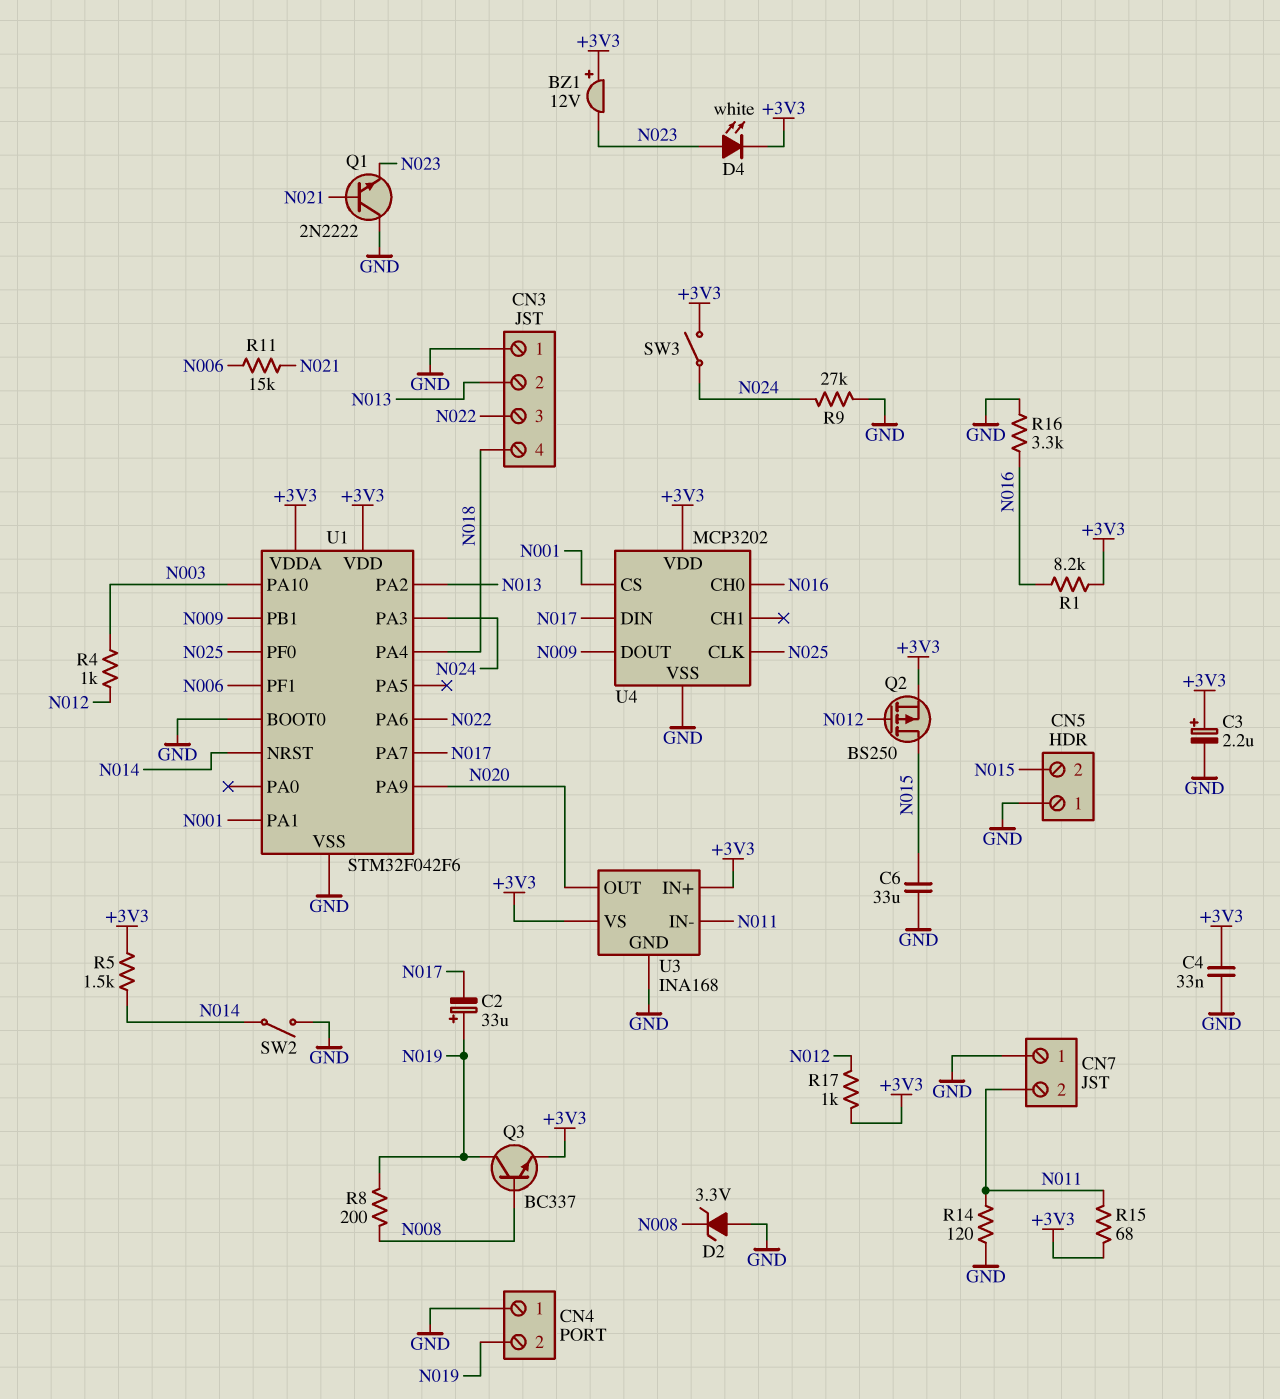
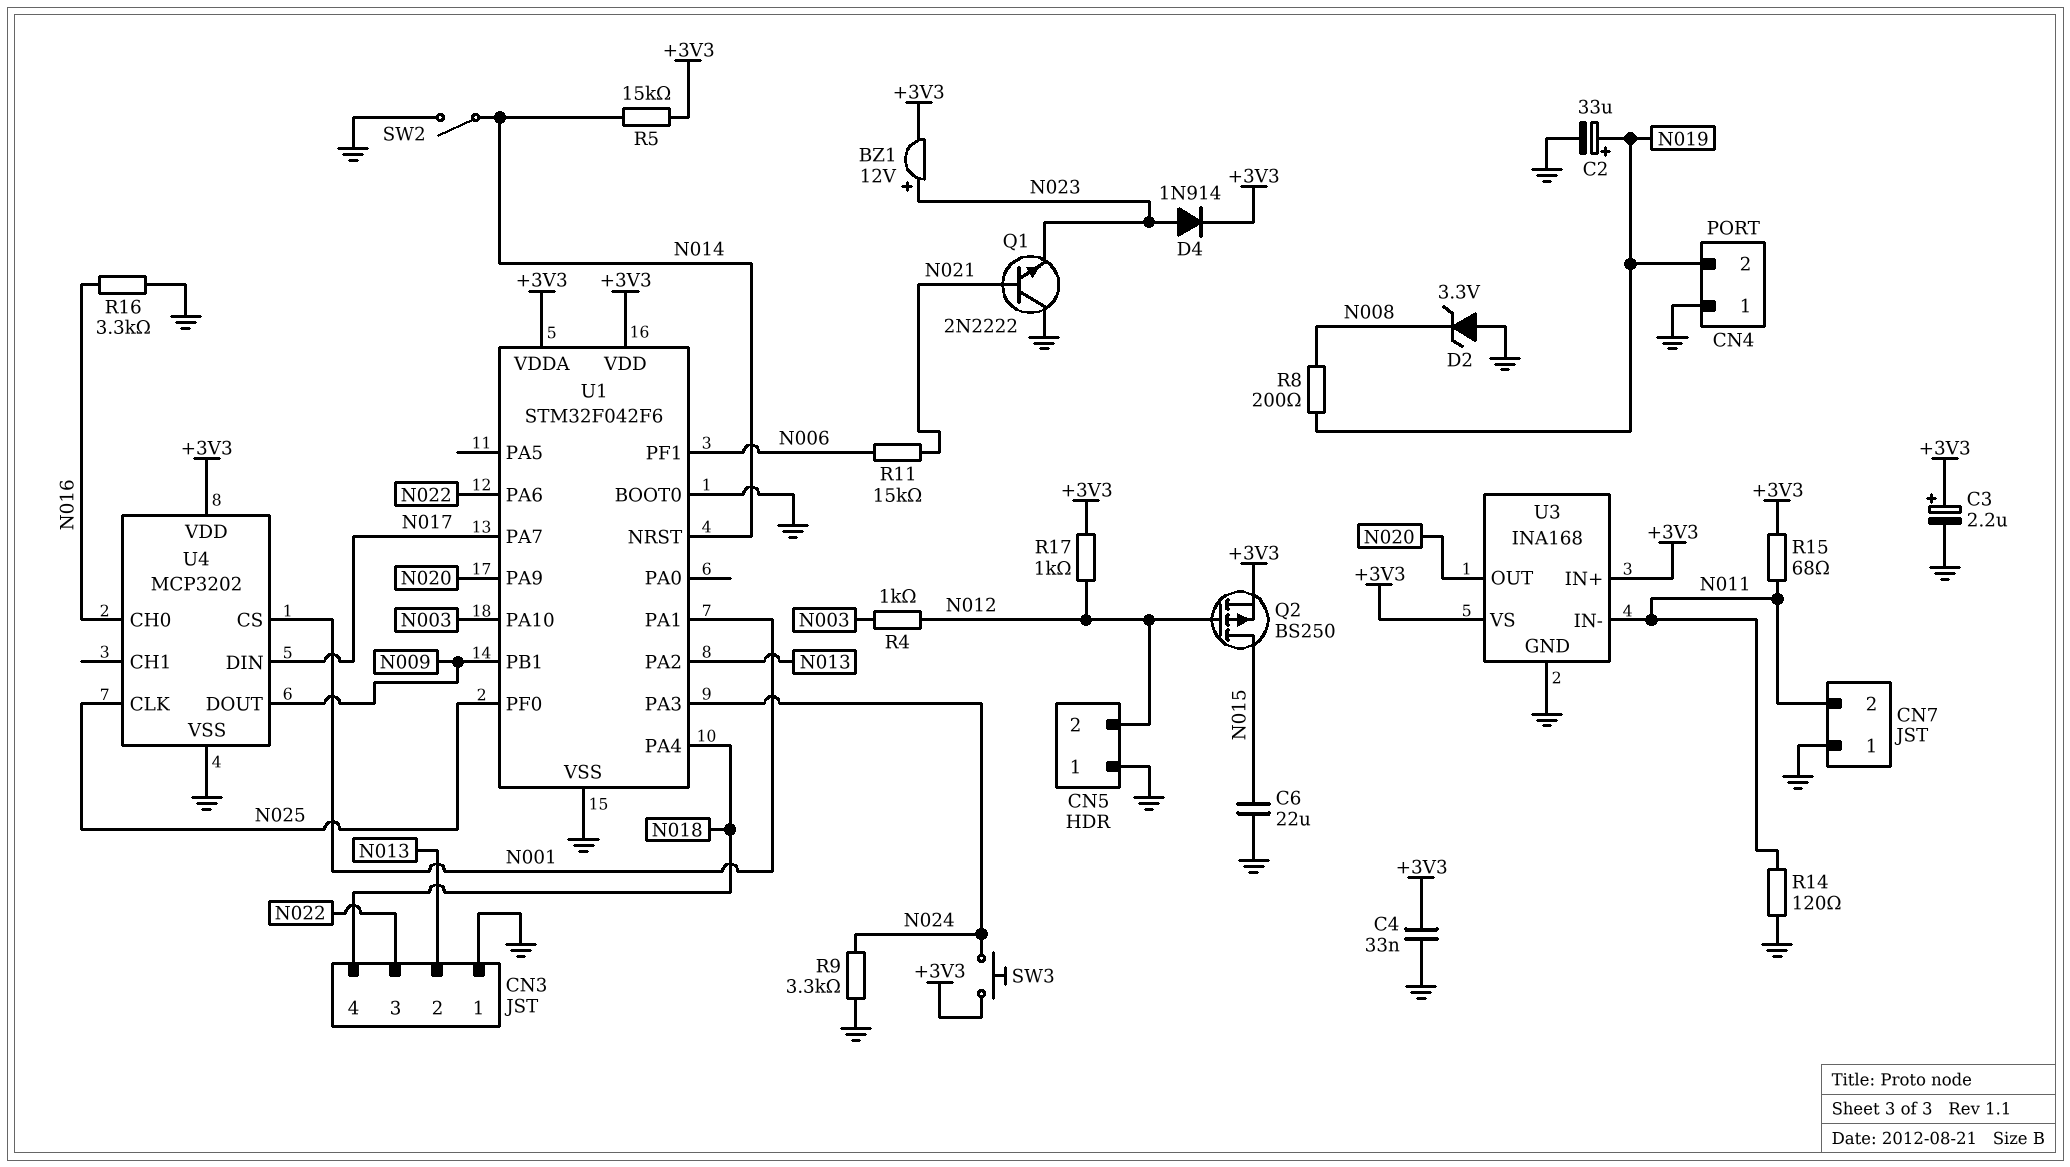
BZ1: buzzer 12V (plus +3V3, minus N023) -> buzzer 12V (plus N023, minus +3V3)
C2: 33uF (plus N019, minus N017) -> 33uF (plus N019, minus GND)
C6: 33uF (GND, N015) -> 22uF (GND, N015)
CN5 pin 2: N015 -> N012
D4: LED white (A N023, K +3V3) -> diode 1N914 (A N023, K +3V3)
Q3: NPN BC337 (B N008, C N019, E +3V3) -> none
R1: 8.2k (+3V3, N016) -> none
R5: 1.5k (+3V3, N014) -> 15k (+3V3, N014)
R9: 27k (GND, N024) -> 3.3k (GND, N024)
SW3: switch (+3V3, N024) -> button (+3V3, N024)

